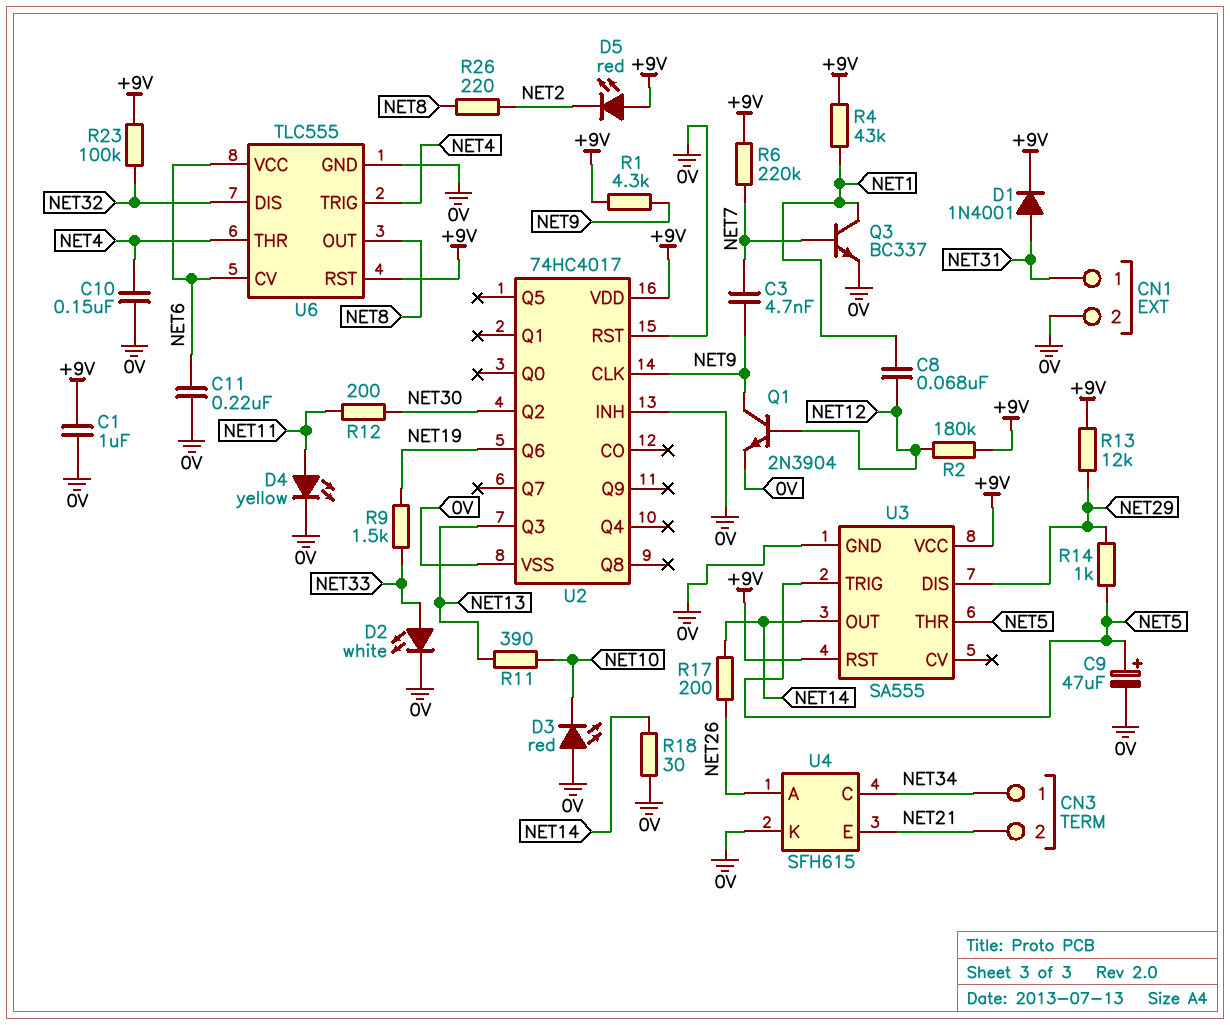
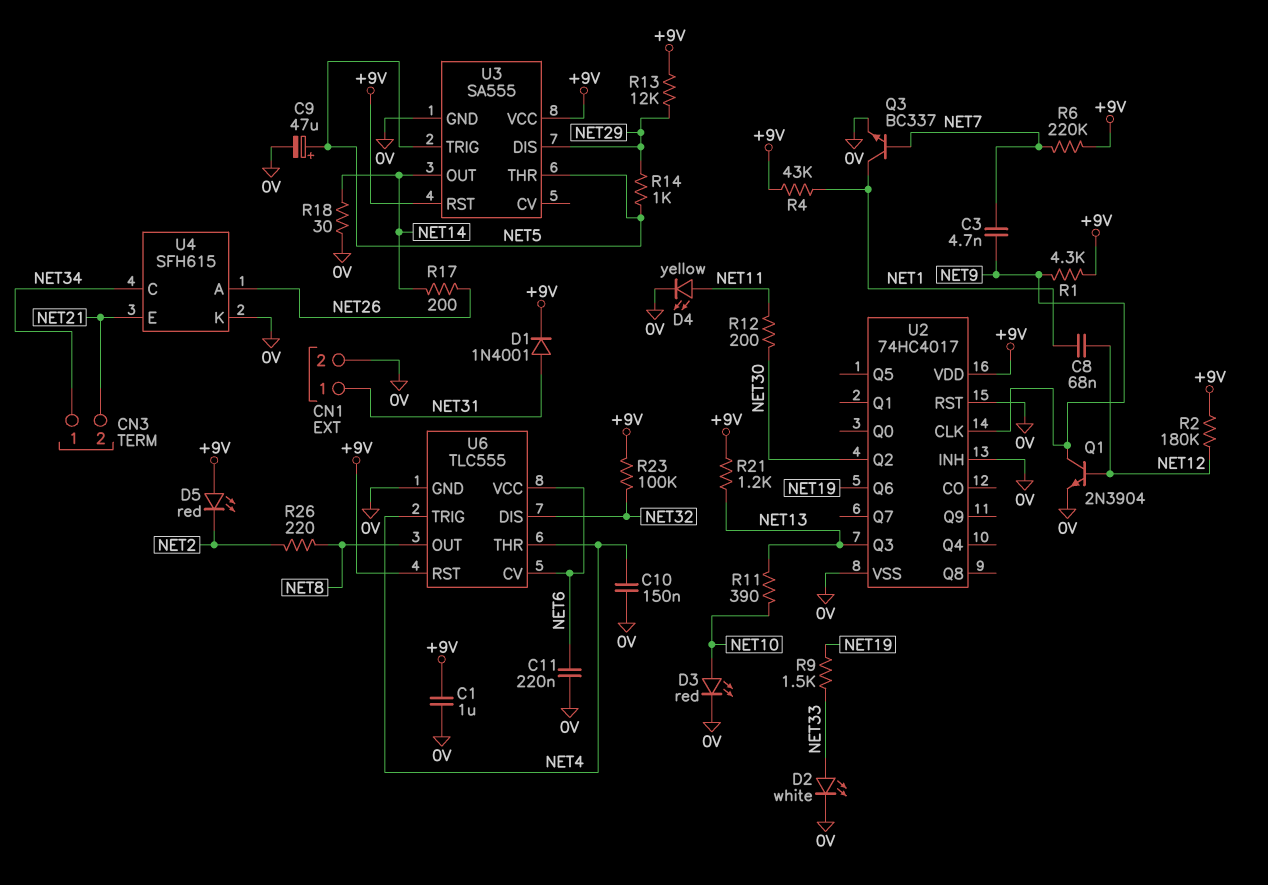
D3: LED red (A 0V, K NET10) -> LED red (A NET10, K 0V)
R21: none -> 1.2k (+9V, NET13)

